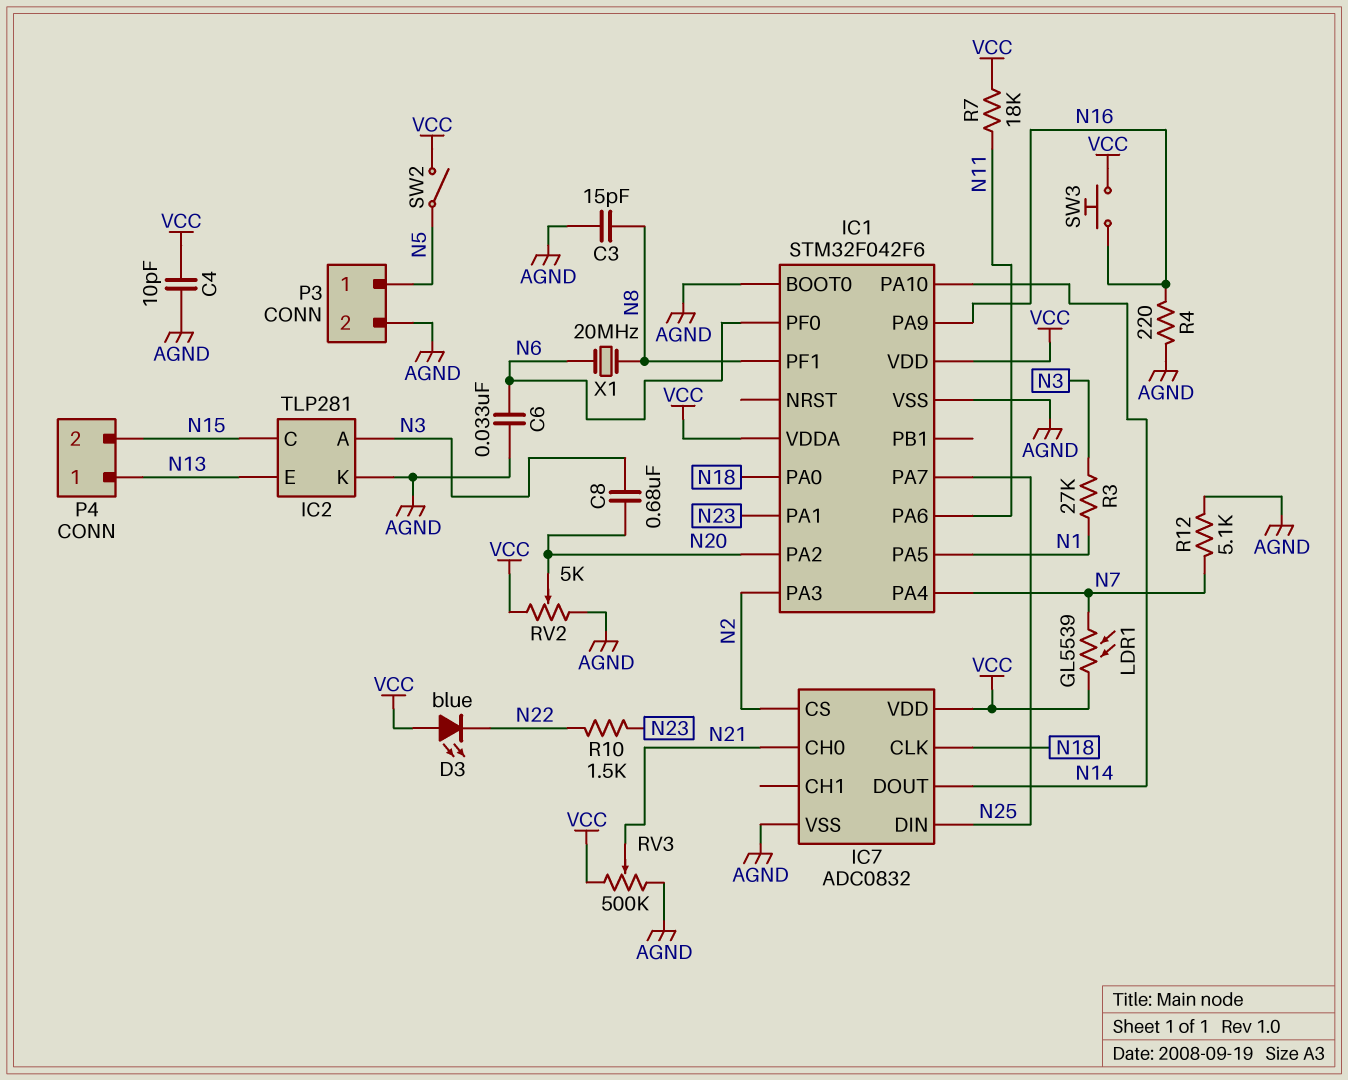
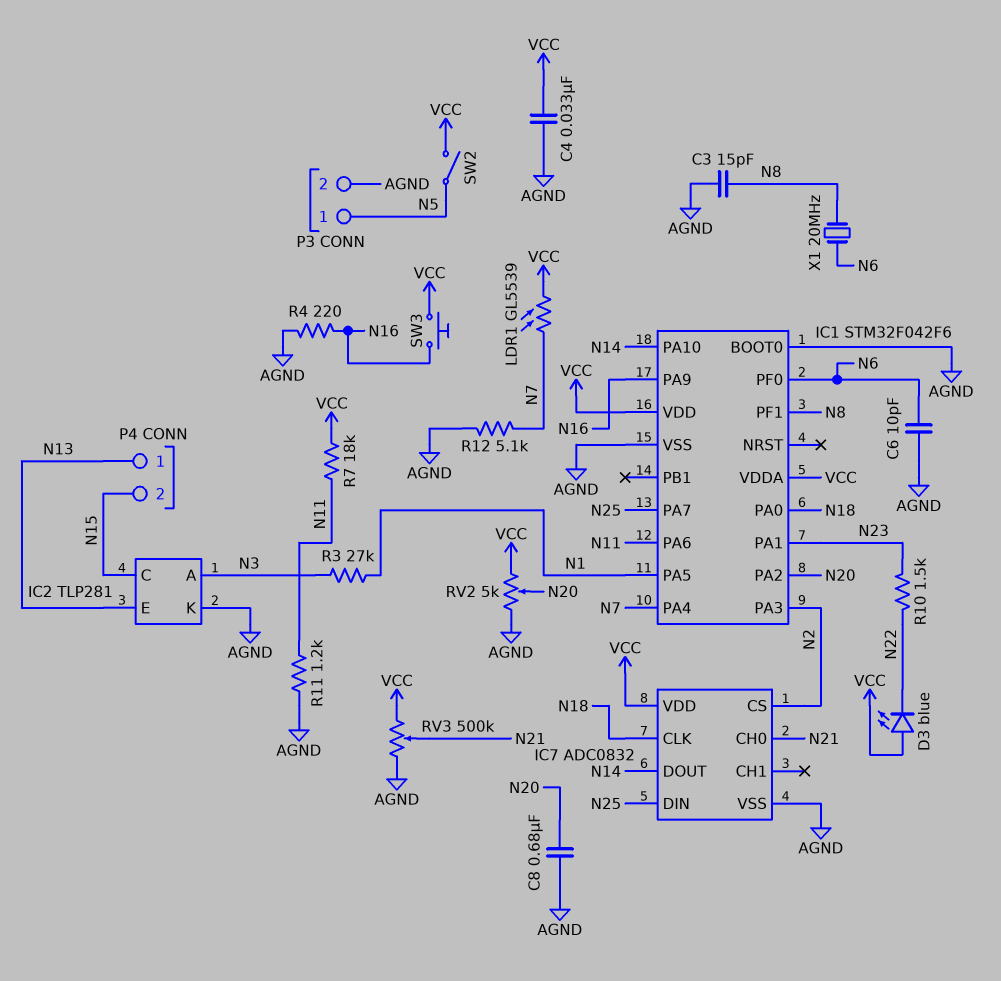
C4: 10pF (AGND, VCC) -> 33nF (AGND, VCC)
C6: 33nF (AGND, N6) -> 10pF (AGND, N6)
C8: 680nF (N3, N20) -> 680nF (AGND, N20)
R11: none -> 1.2k (AGND, N11)

